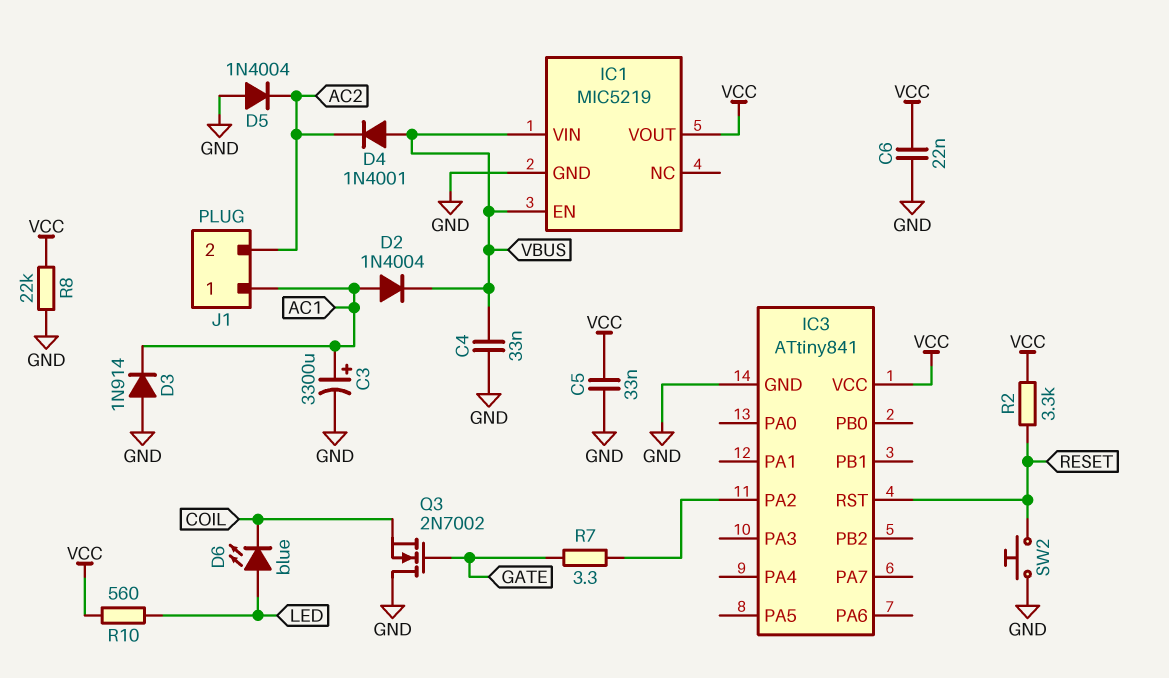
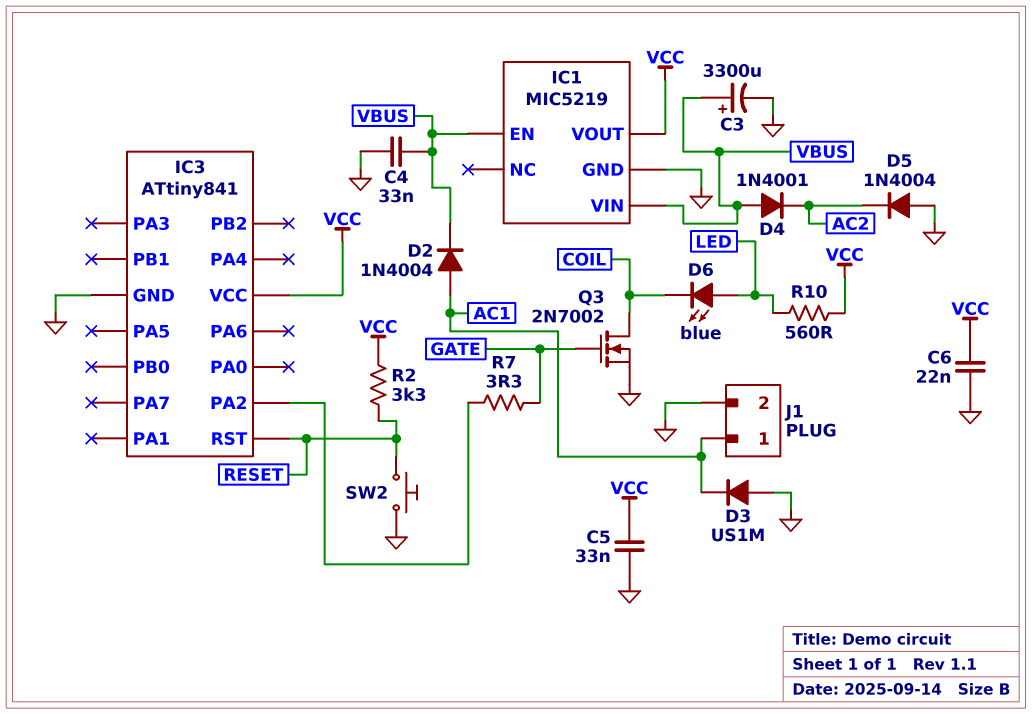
C3: 3300uF (plus AC1, minus GND) -> 3300uF (plus VBUS, minus GND)
D3: diode 1N914 (A GND, K AC1) -> diode US1M (A GND, K AC1)
J1 pin 2: AC2 -> GND
Q3: NMOS 2N7002 (G GATE, D GND, S COIL) -> NMOS 2N7002 (G GATE, D COIL, S GND)
R8: 22k (GND, VCC) -> none

